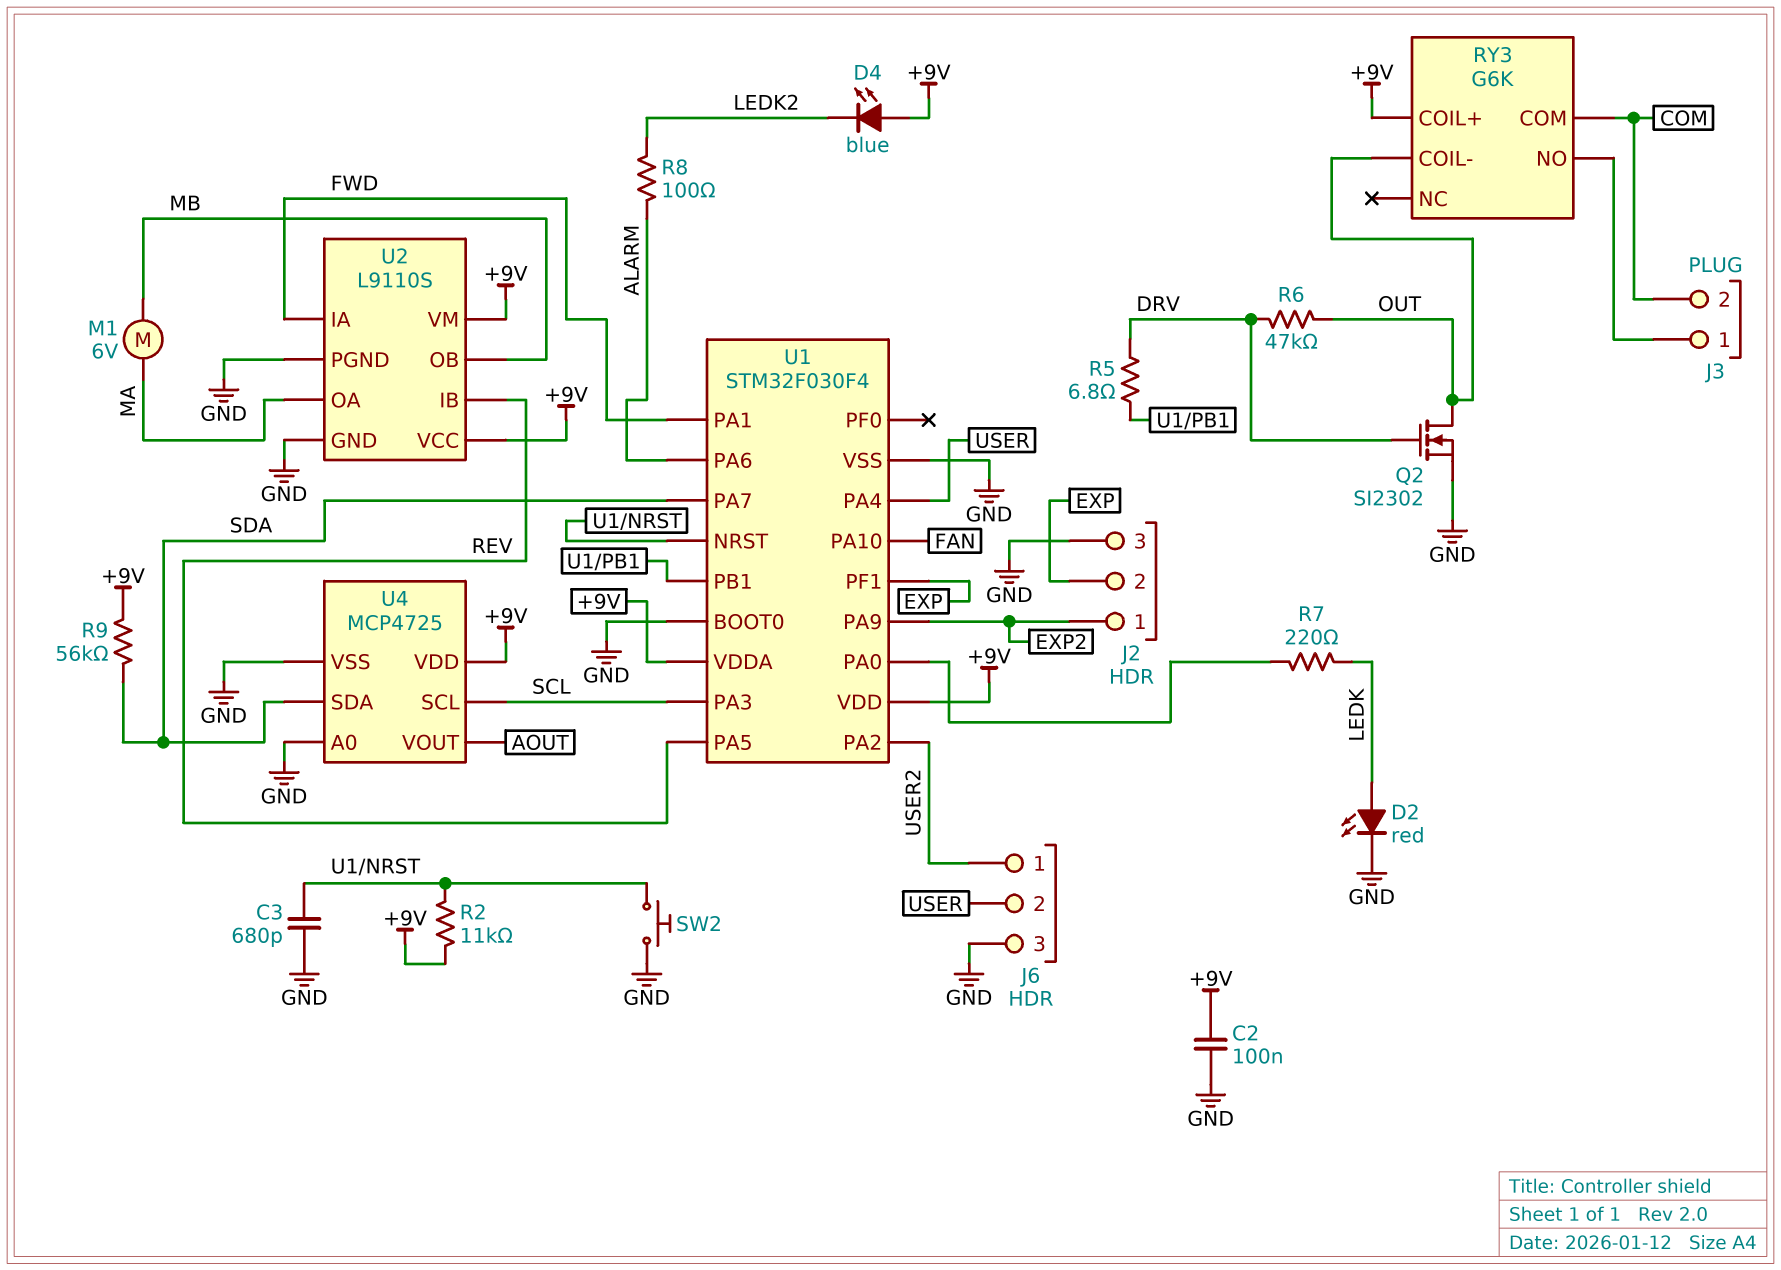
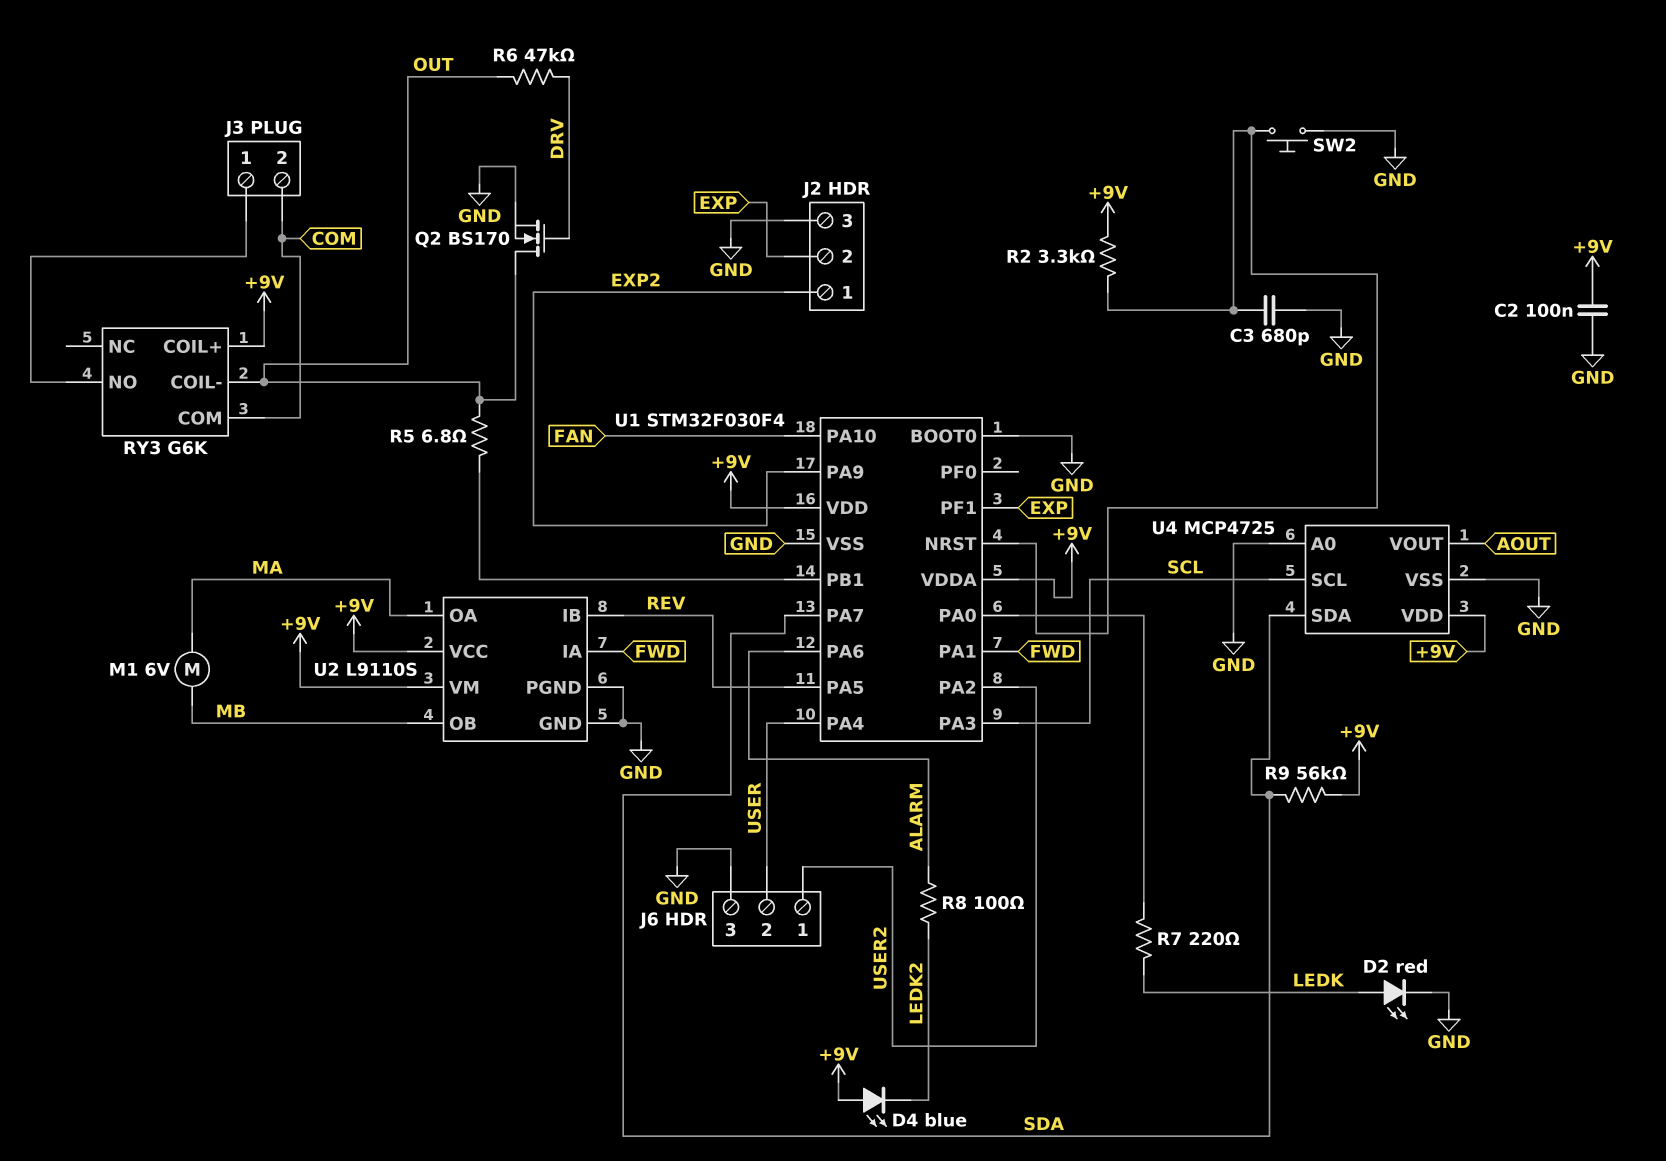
Q2: NMOS SI2302 (G DRV, D OUT, S GND) -> NMOS BS170 (G DRV, D OUT, S GND)
R2: 11k (+9V, U1/NRST) -> 3.3k (+9V, U1/NRST)
R5: 6.8 (DRV, U1/PB1) -> 6.8 (OUT, U1/PB1)

